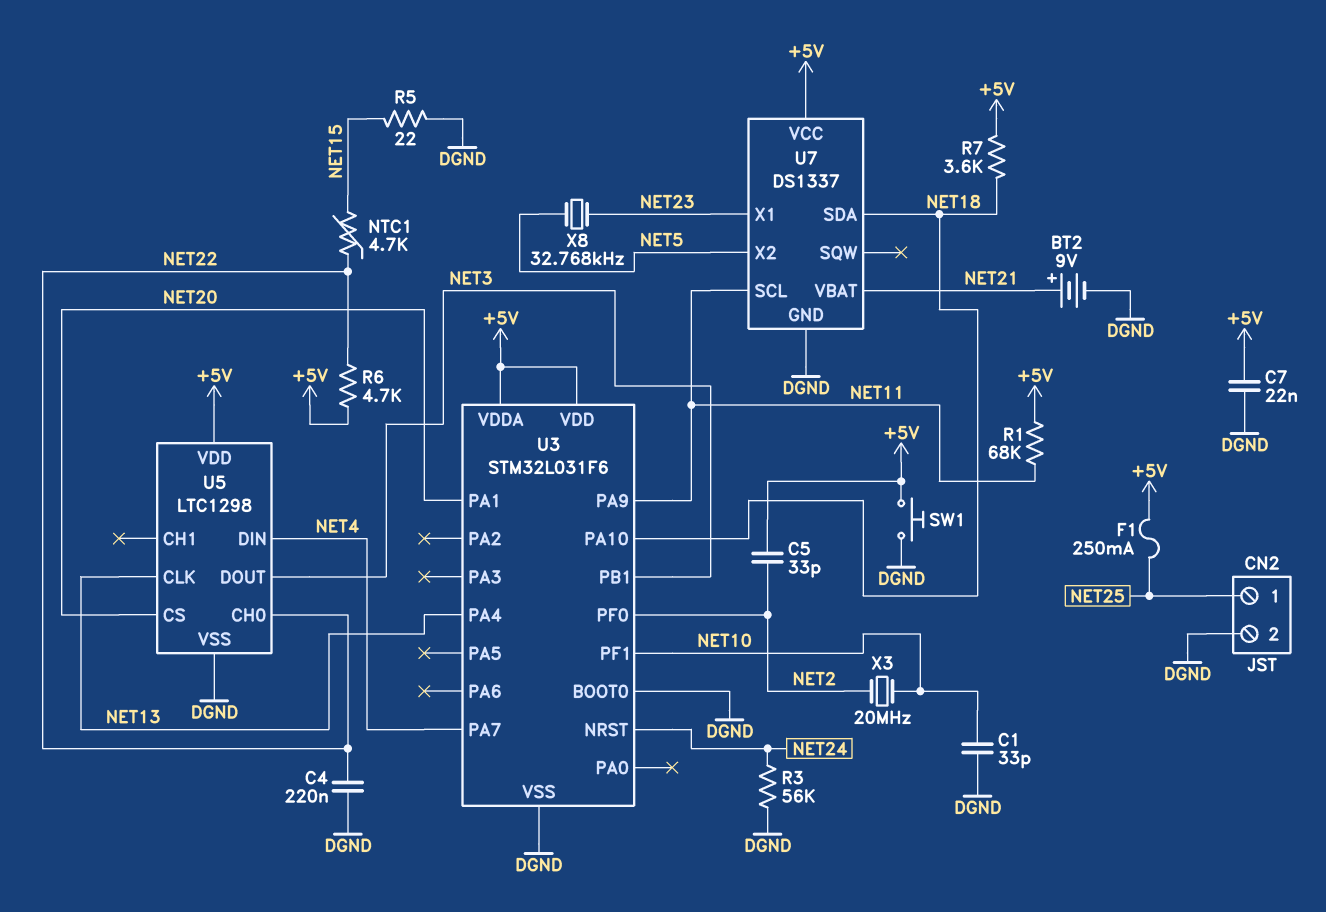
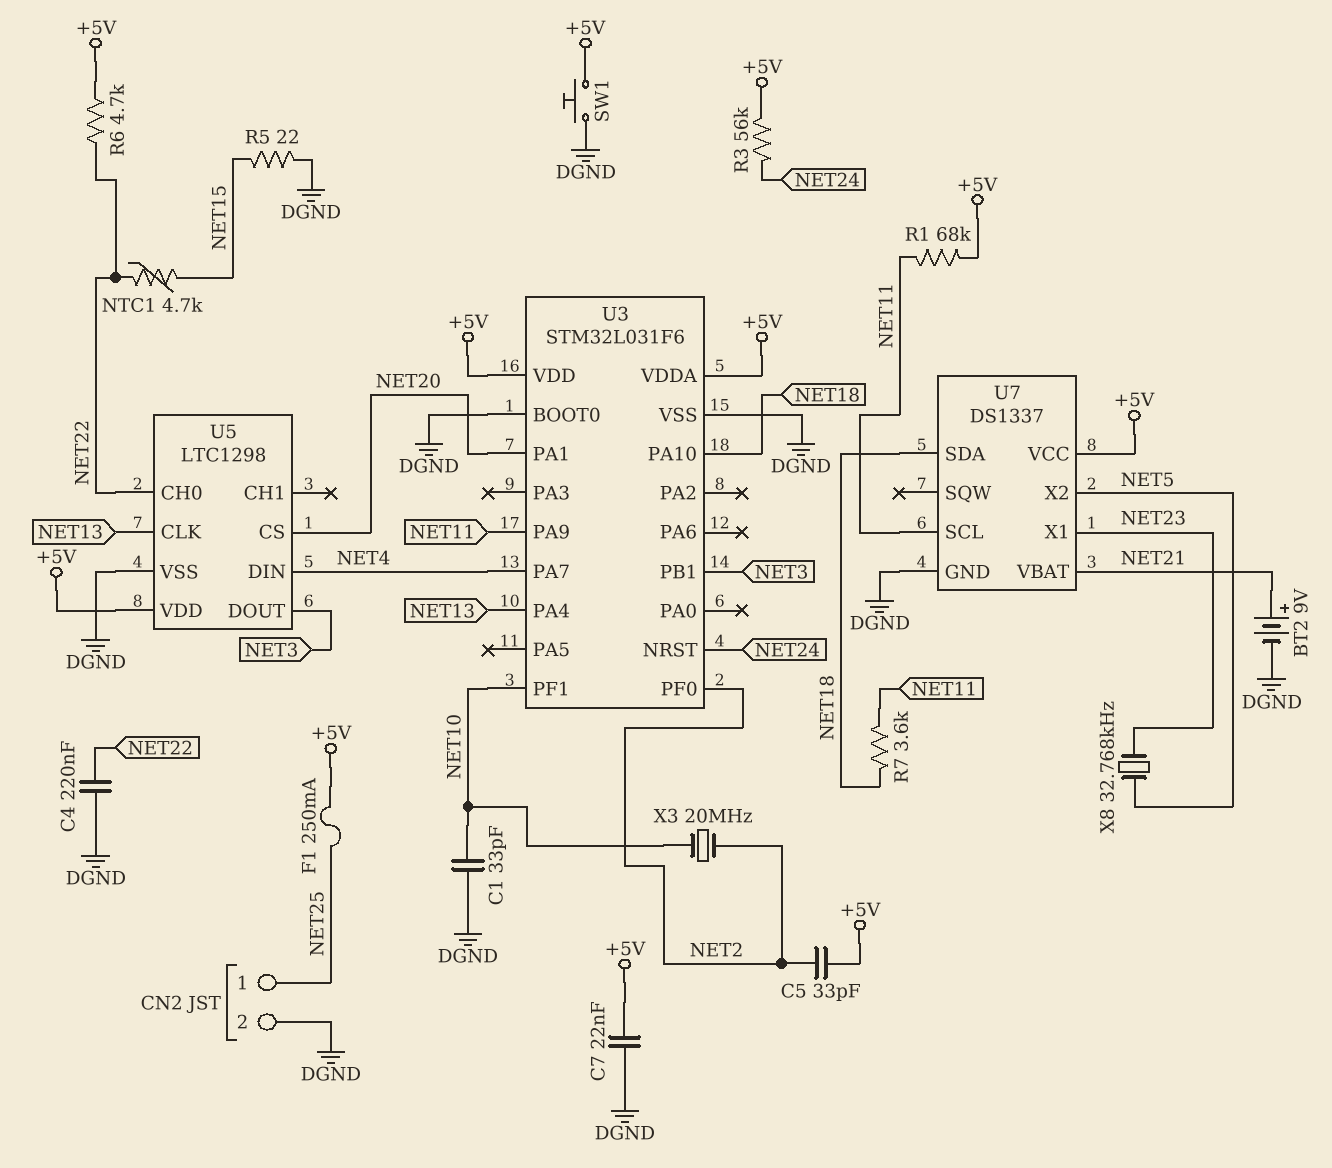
R3: 56k (DGND, NET24) -> 56k (+5V, NET24)
R7: 3.6k (+5V, NET18) -> 3.6k (NET11, NET18)

